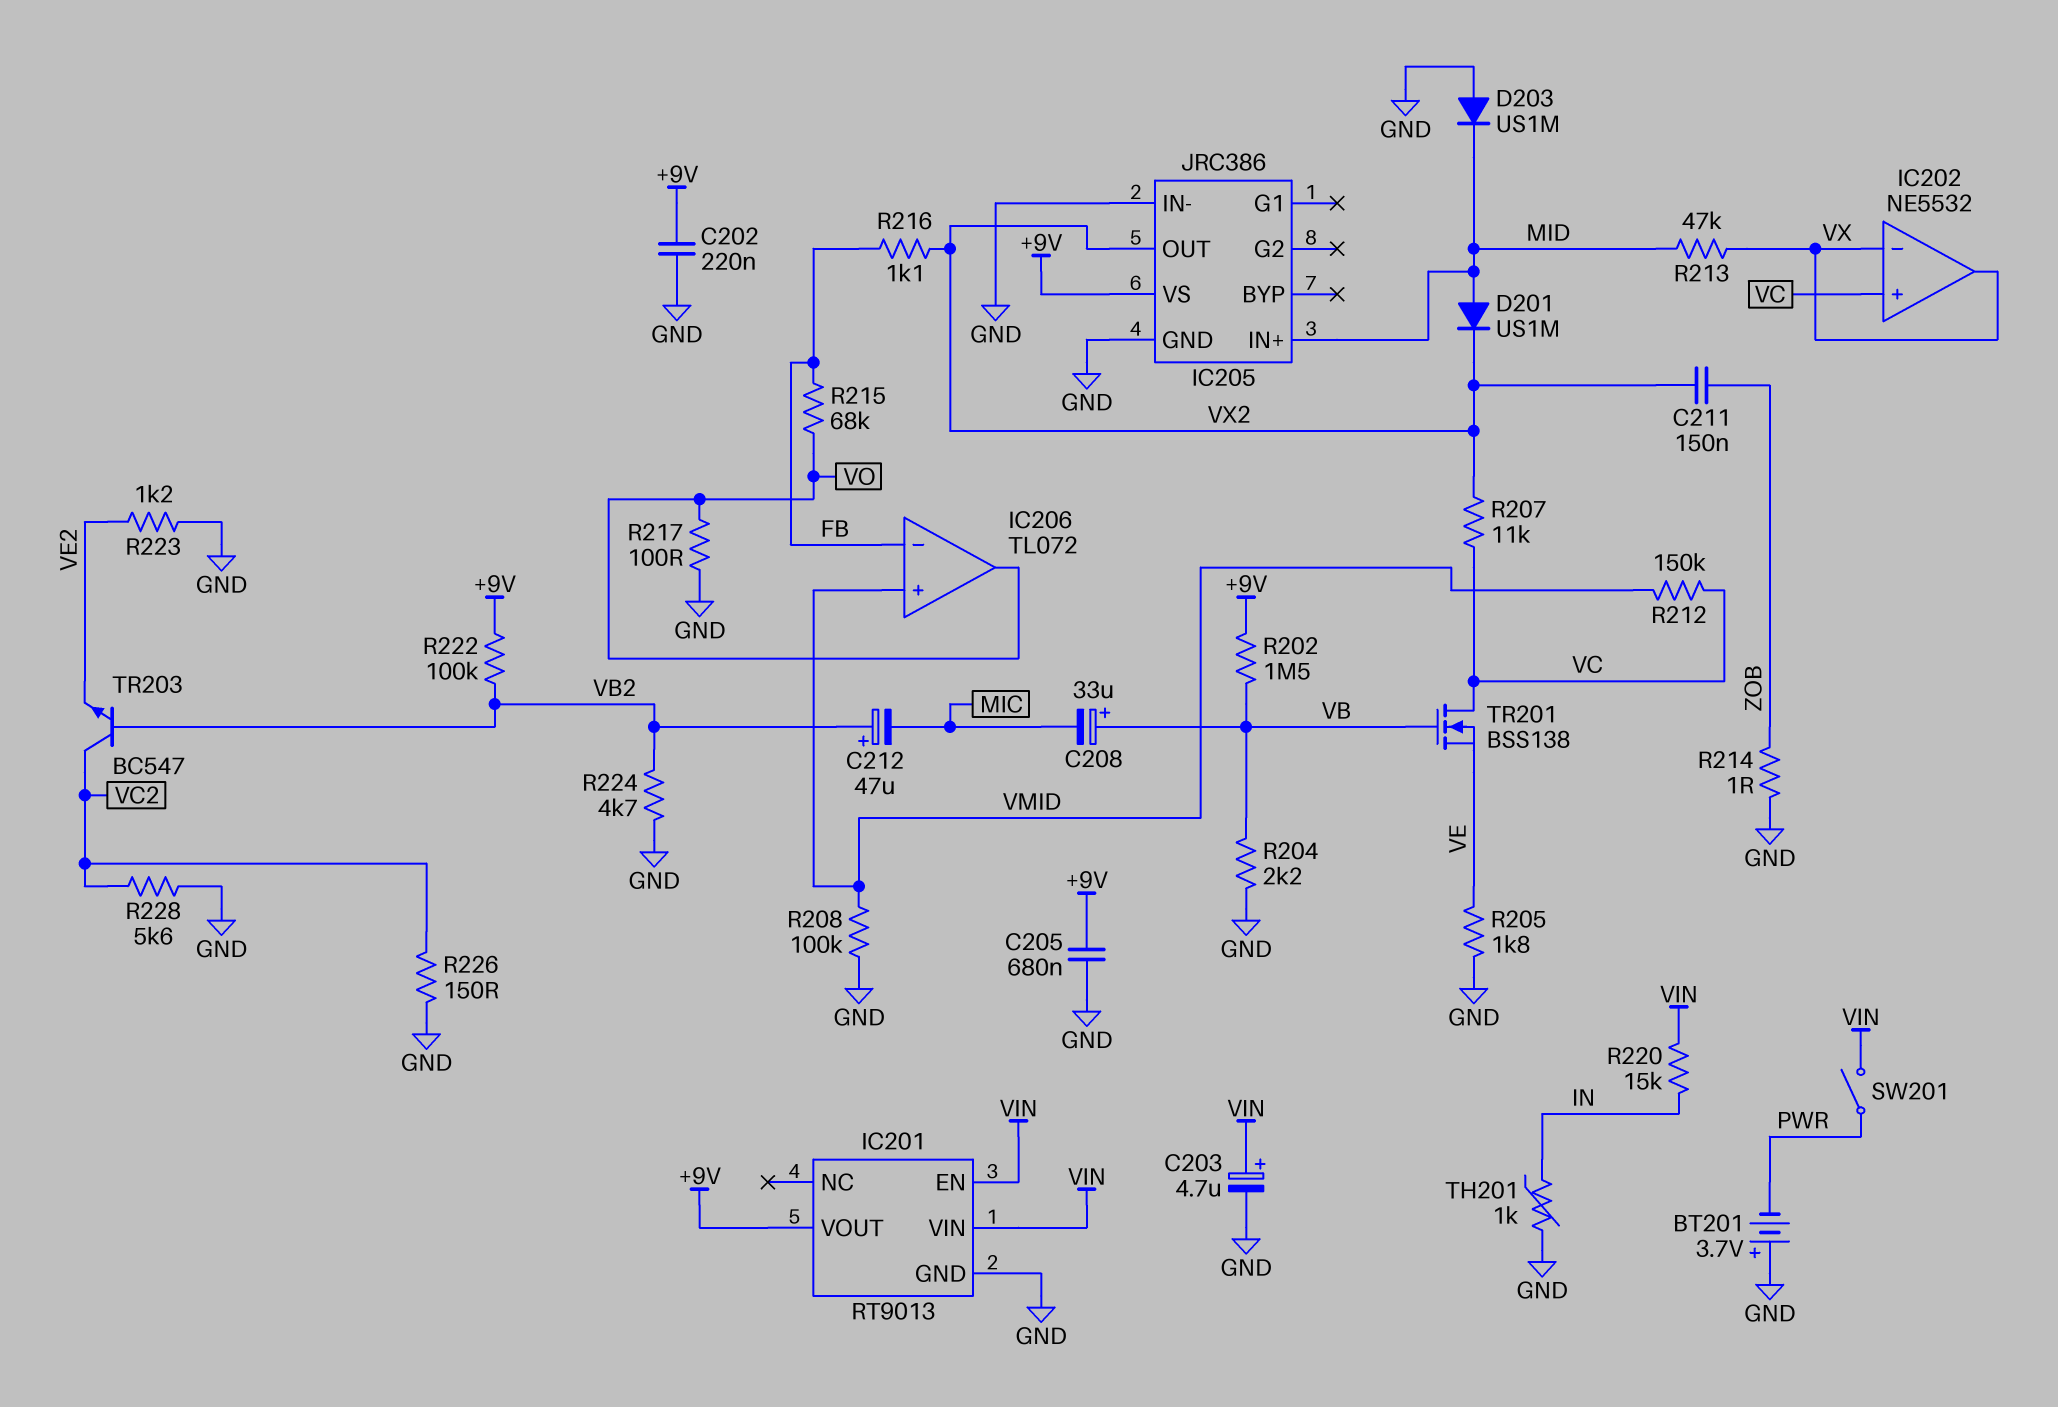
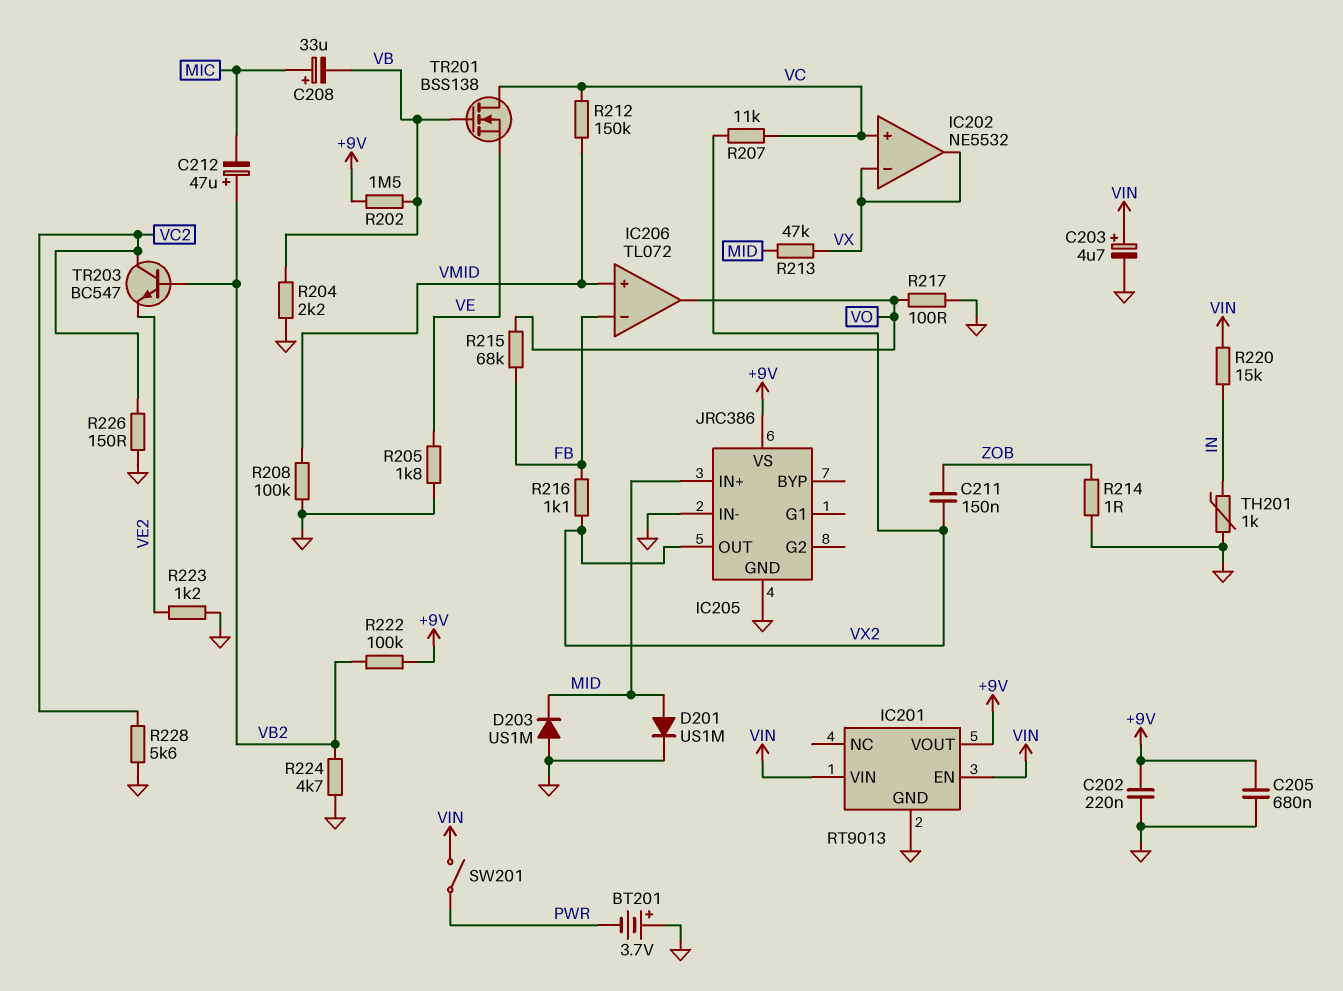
C208: 33uF (plus VB, minus MIC) -> 33uF (plus MIC, minus VB)
D201: diode US1M (A MID, K VX2) -> diode US1M (A MID, K GND)

